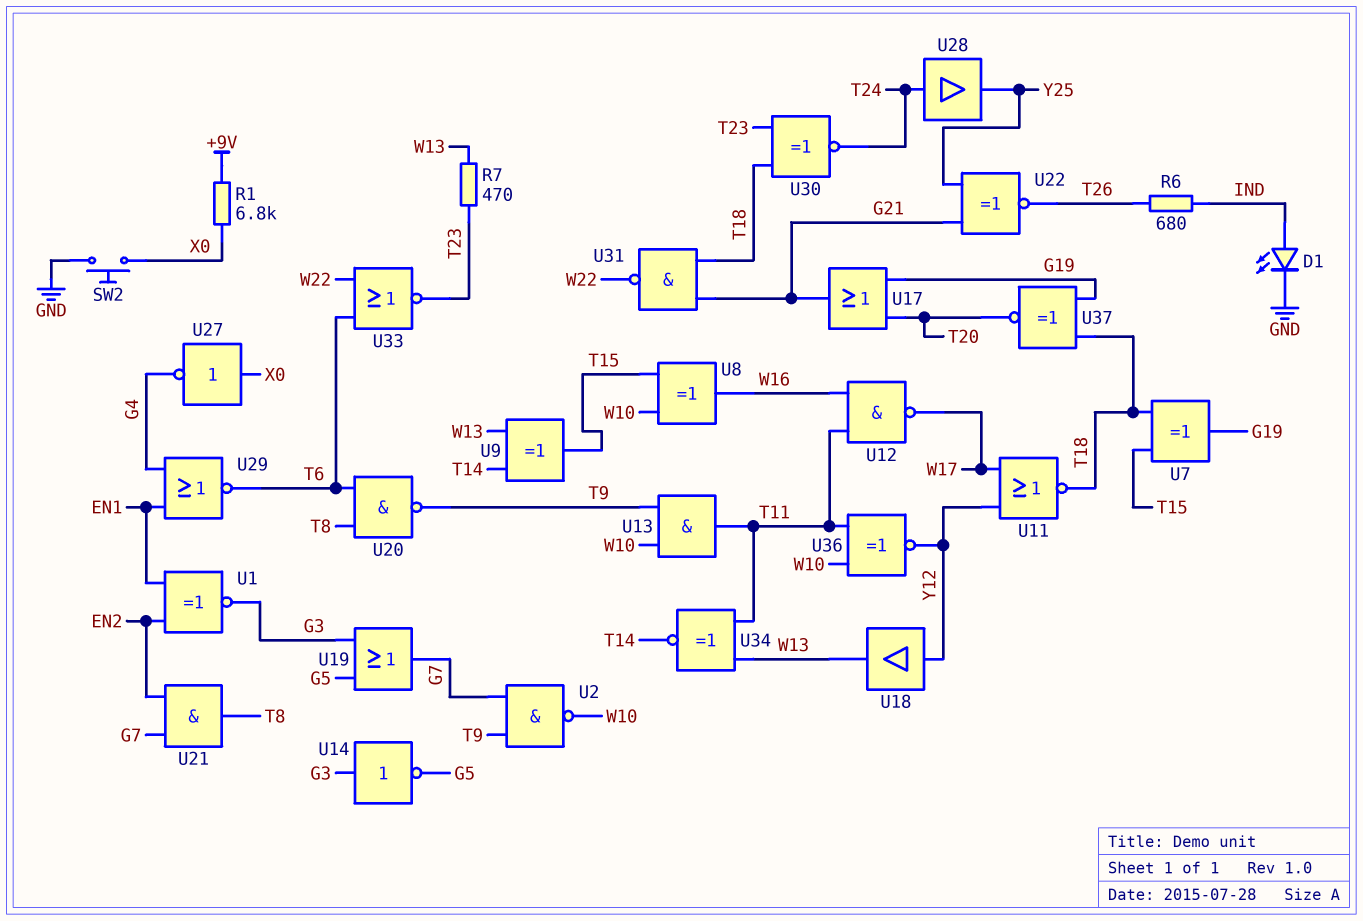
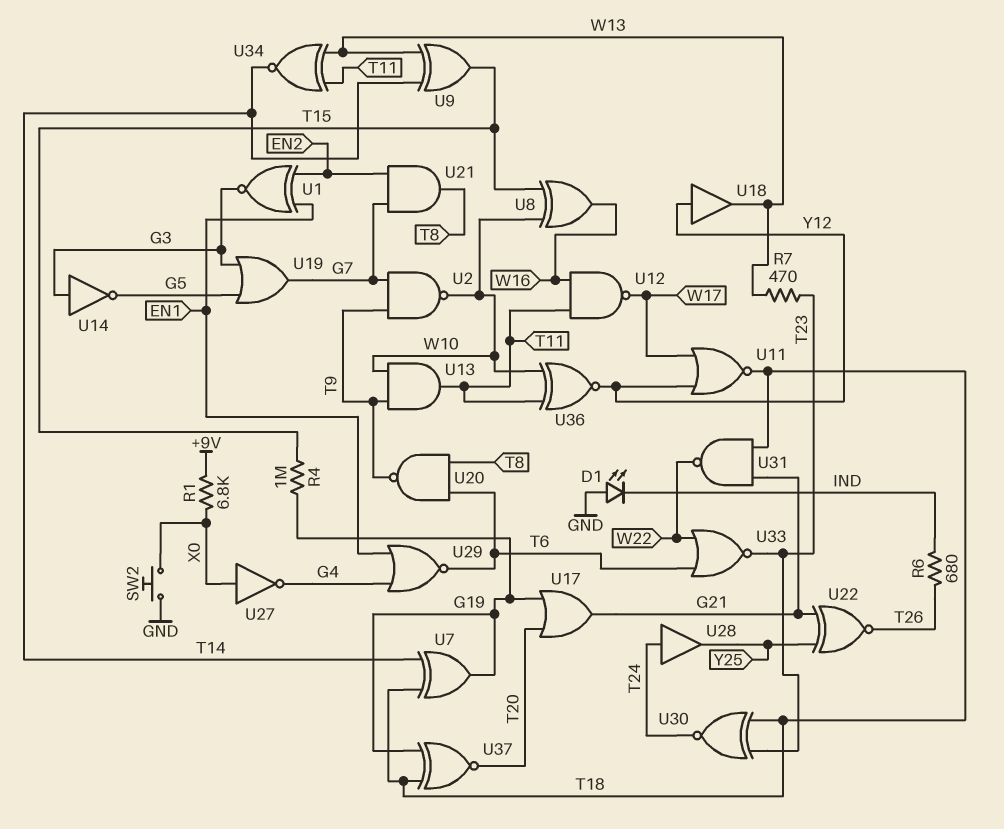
D1: LED (A IND, K GND) -> LED (A GND, K IND)
R4: none -> 1M (G19, T15)
U7: XOR (in T15, in T18, out G19) -> XOR (in T14, in T18, out G19)

